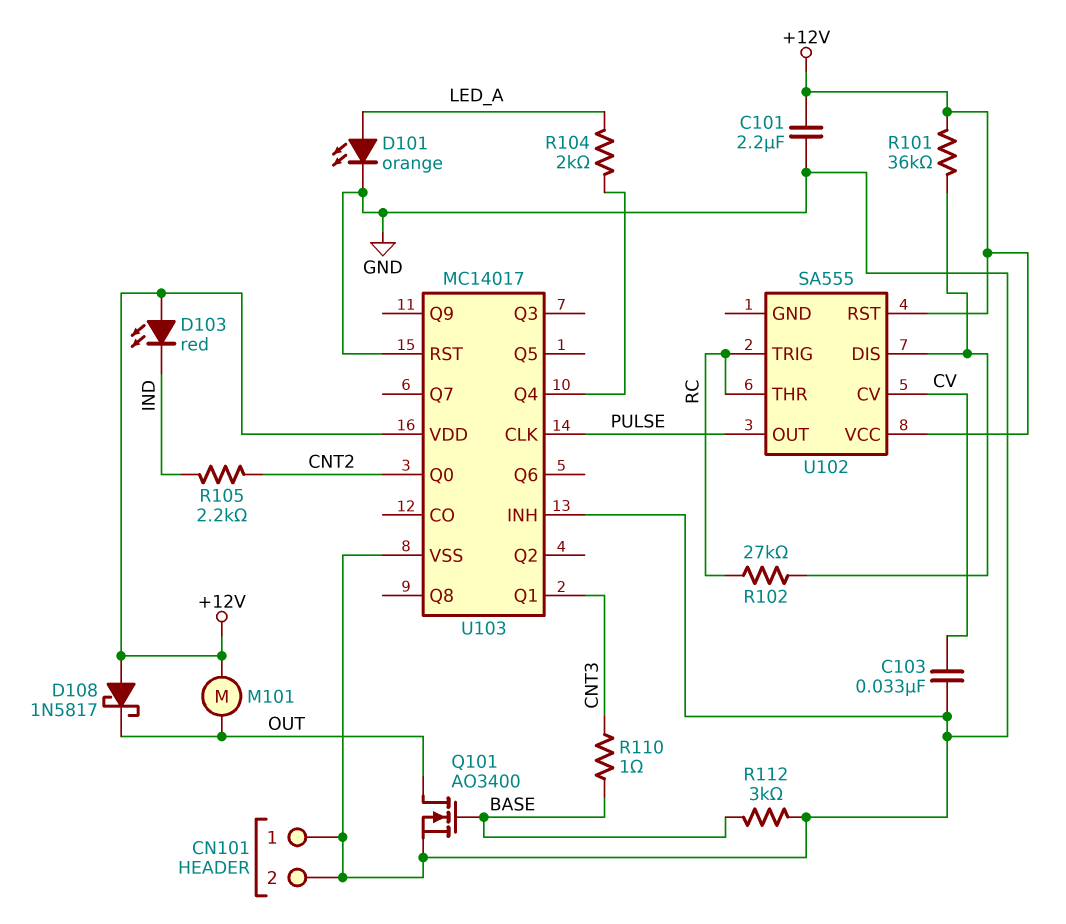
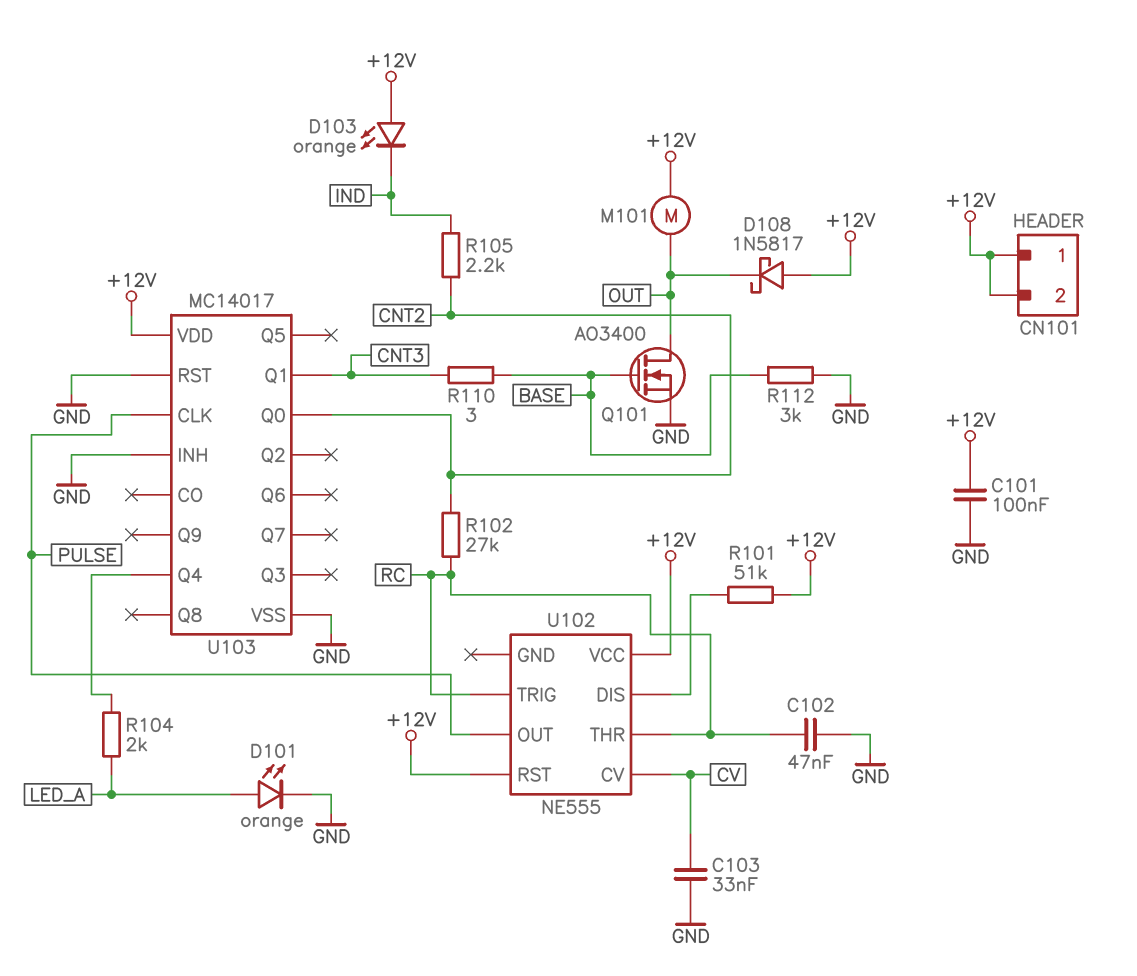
C101: 2.2uF (+12V, GND) -> 100nF (+12V, GND)
C102: none -> 47nF (GND, RC)
CN101 pin 1: GND -> +12V
CN101 pin 2: GND -> +12V
D103: LED red (A +12V, K IND) -> LED orange (A +12V, K IND)
R101: 36k (+12V, U102/DIS) -> 51k (+12V, U102/DIS)
R102: 27k (RC, U102/DIS) -> 27k (CNT2, RC)
R110: 1 (BASE, CNT3) -> 3 (BASE, CNT3)
U102: SA555 -> NE555

